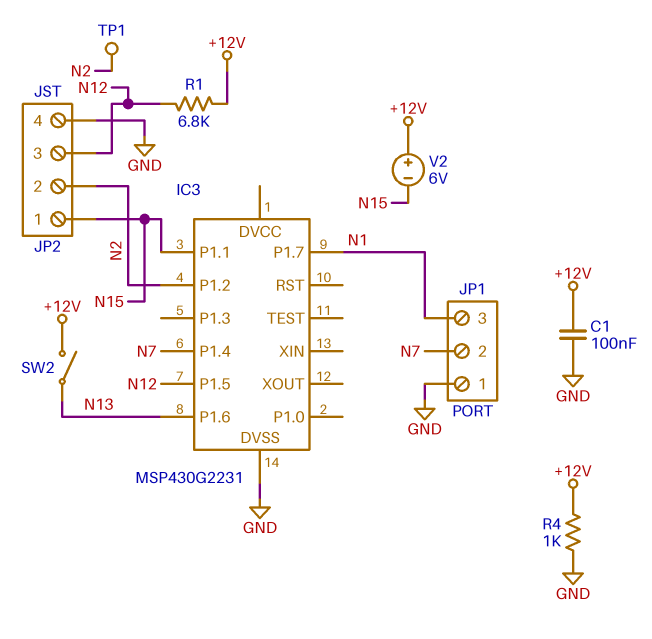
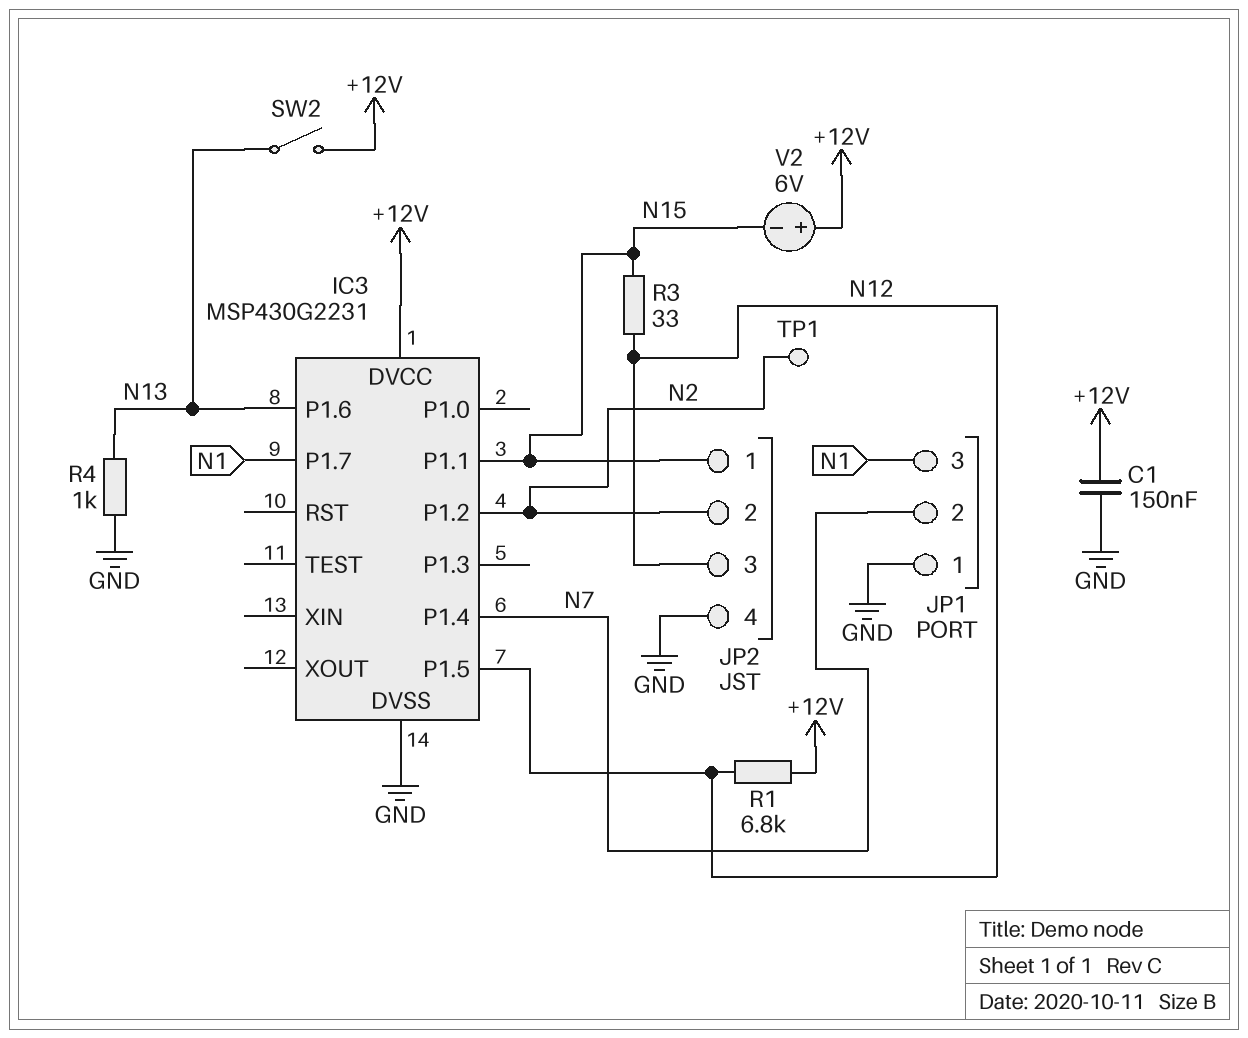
C1: 100nF (+12V, GND) -> 150nF (+12V, GND)
IC3 pin DVCC: none -> +12V
R3: none -> 33 (N12, N15)
R4: 1k (+12V, GND) -> 1k (GND, N13)

